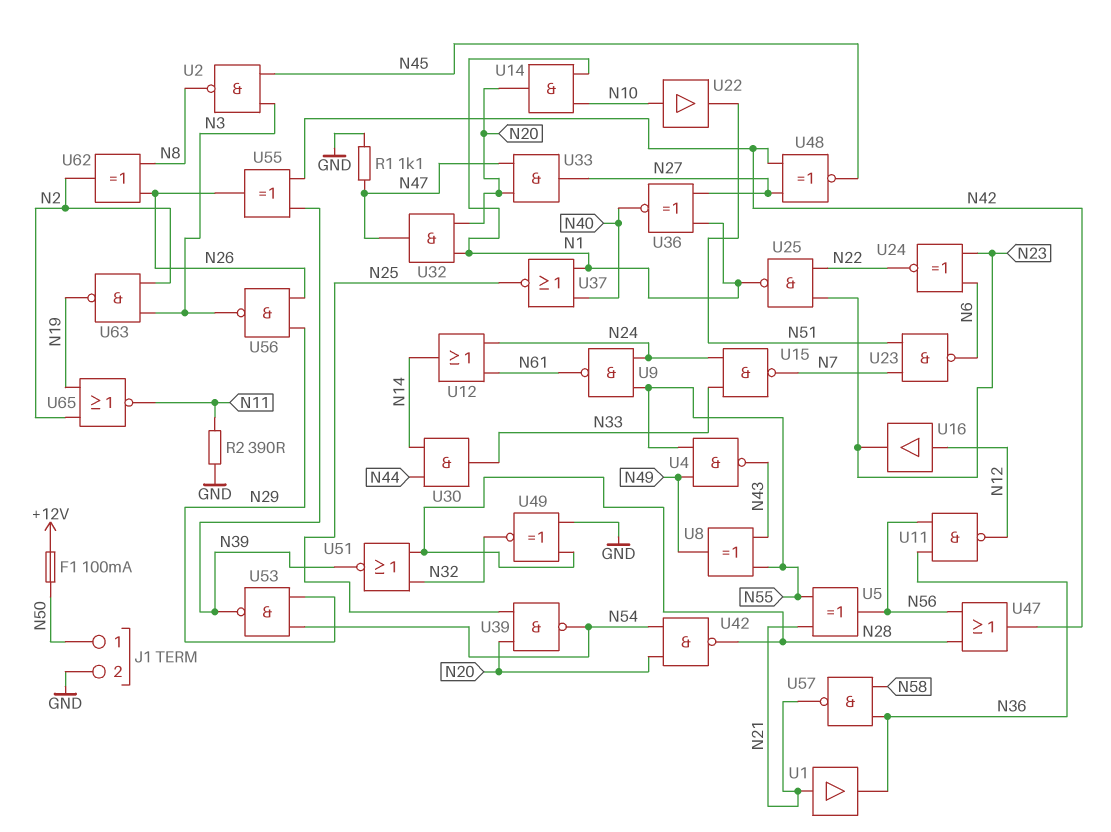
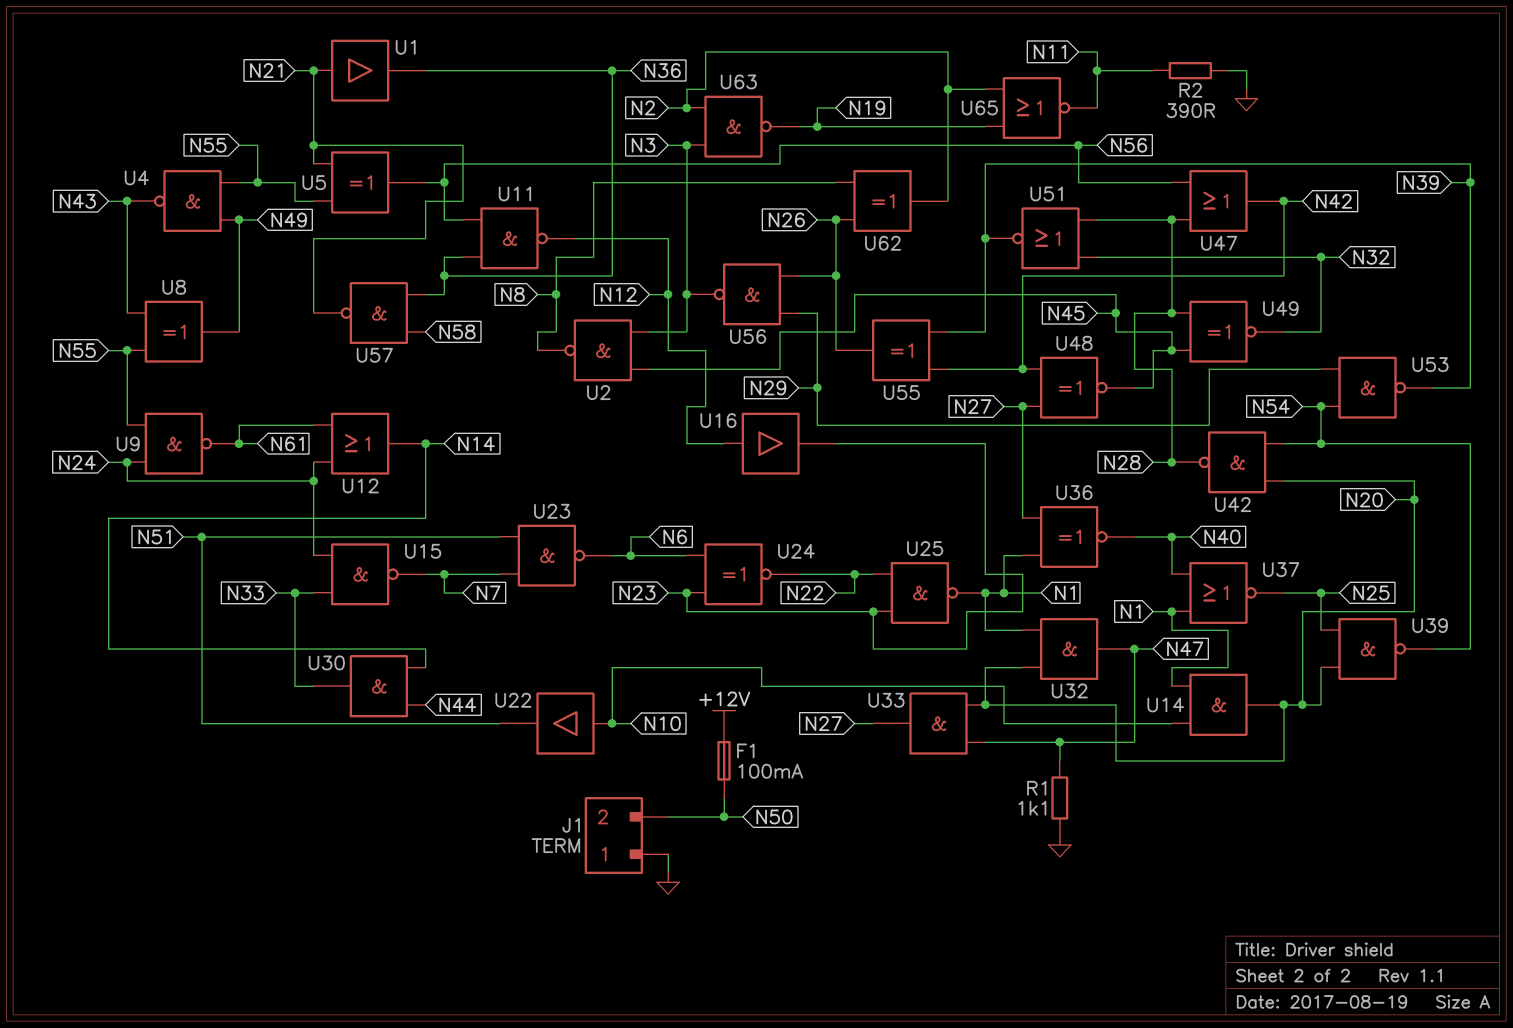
J1 pin 1: N50 -> GND
J1 pin 2: GND -> N50
U49: XNOR (in GND, in N28, out N32) -> XNOR (in N28, in N45, out N32)

